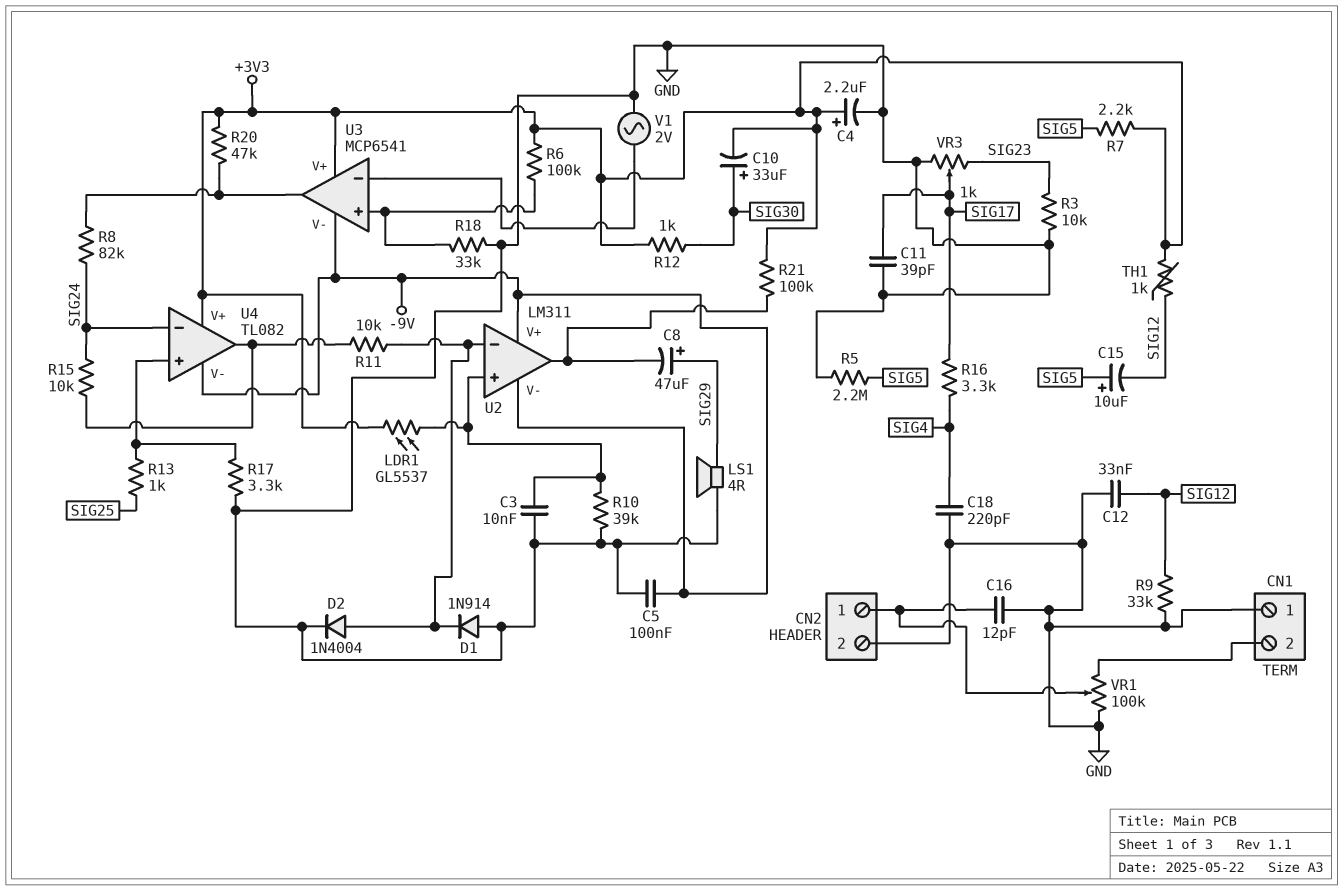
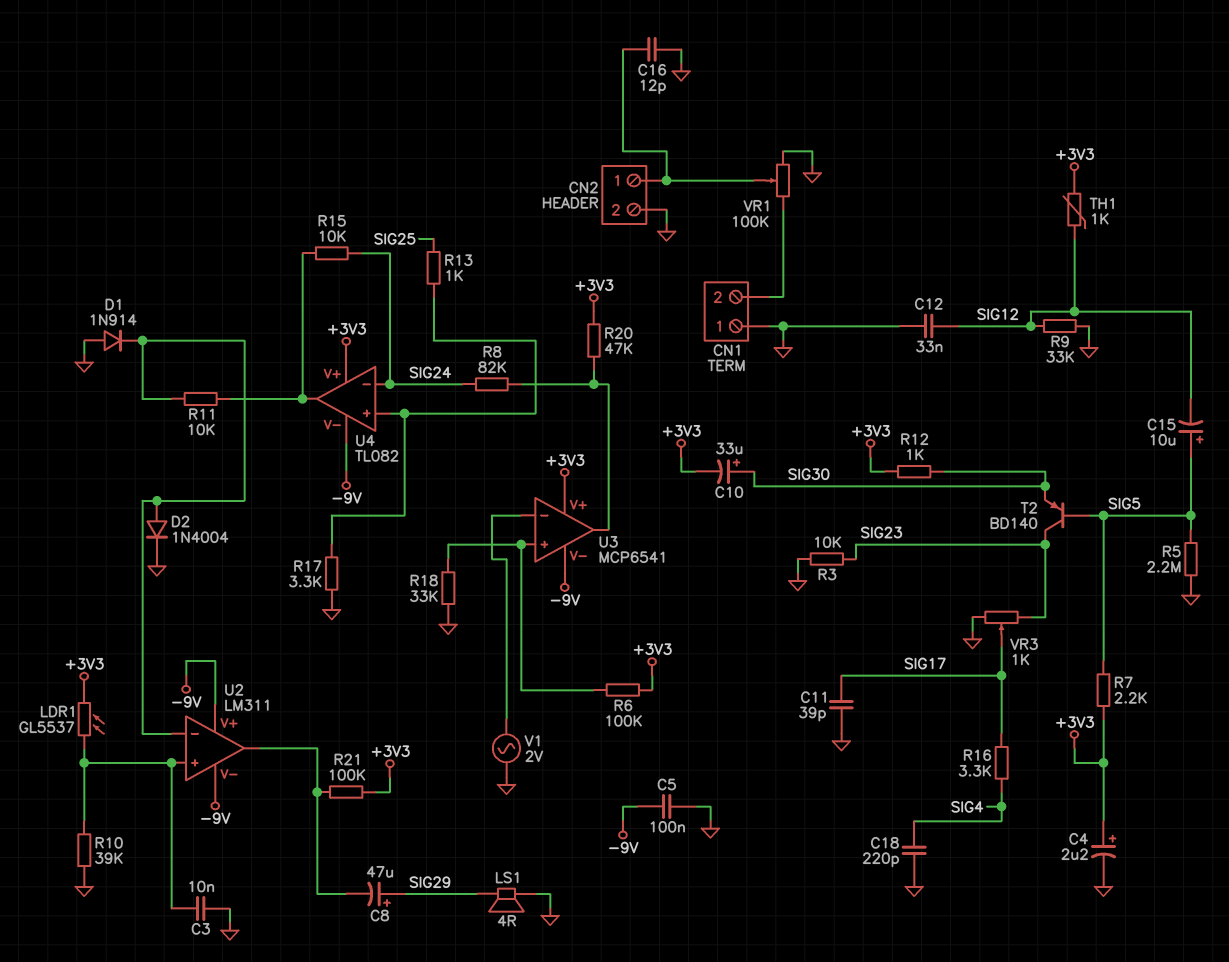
T2: none -> PNP BD140 (B SIG5, C SIG23, E SIG30)

